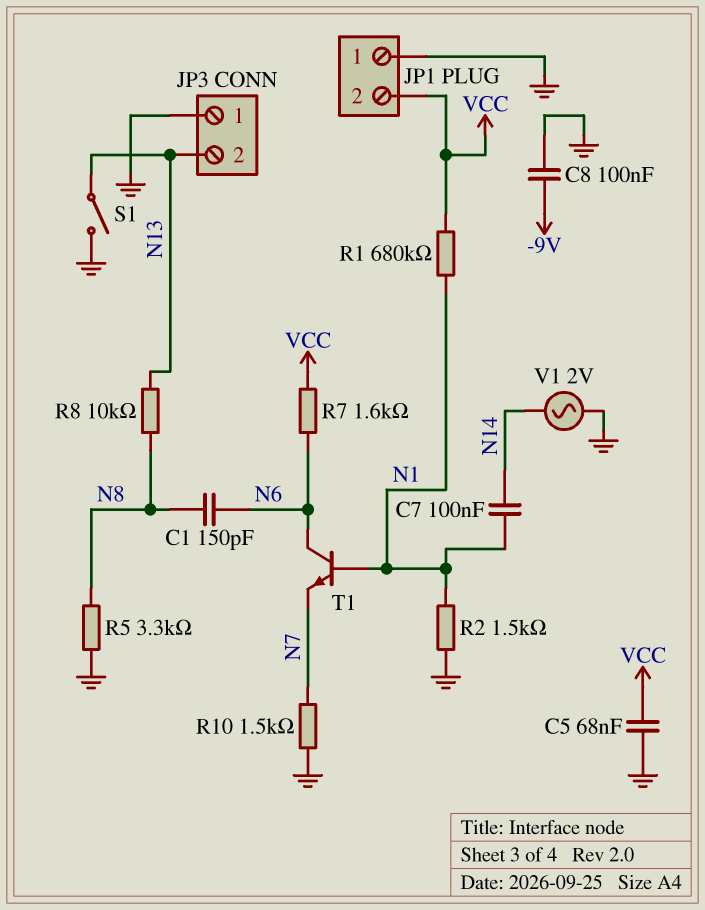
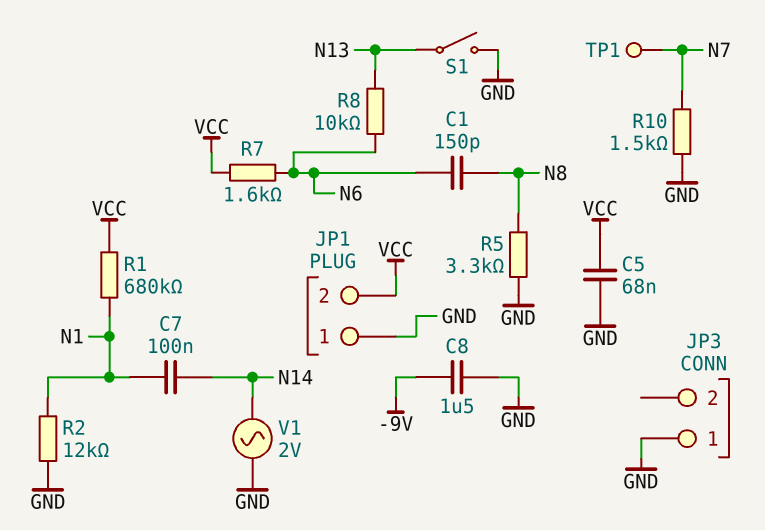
C8: 100nF (-9V, GND) -> 1.5uF (-9V, GND)
JP3 pin 2: N13 -> none
R2: 1.5k (GND, N1) -> 12k (GND, N1)
R8: 10k (N8, N13) -> 10k (N6, N13)
T1: NPN (B N1, C N6, E N7) -> none
TP1: none -> test point (N7)

